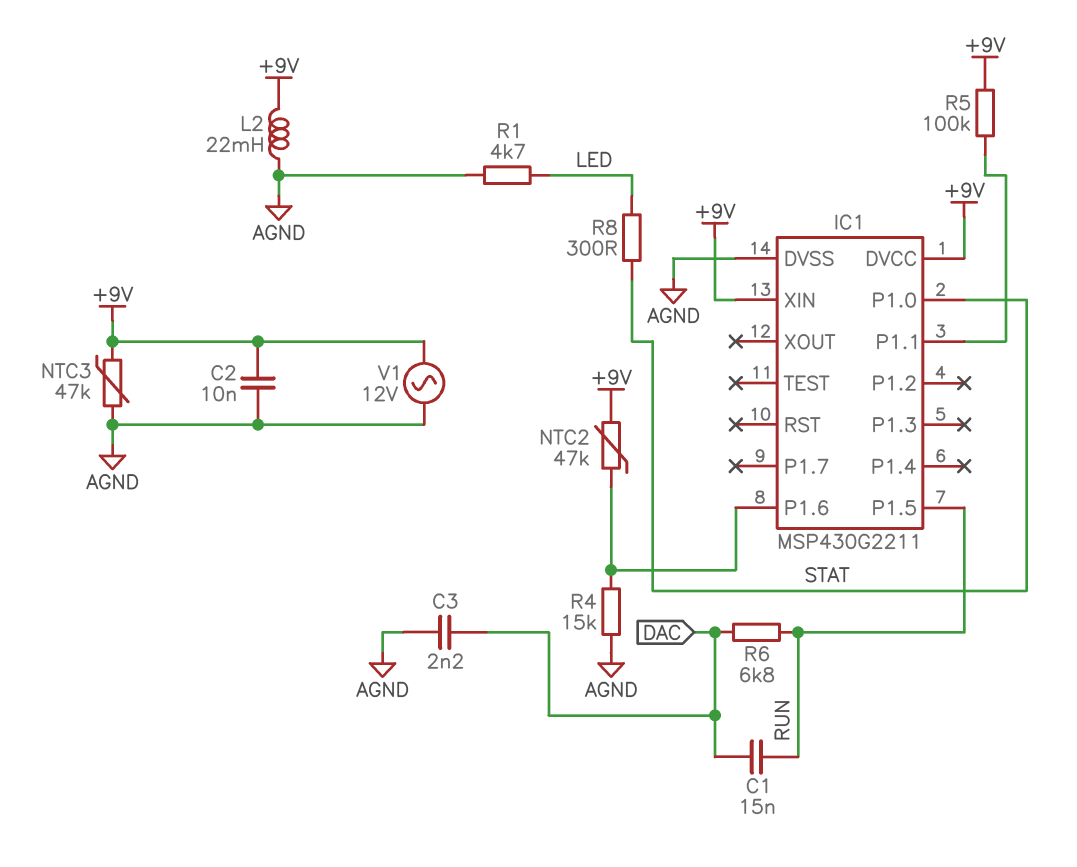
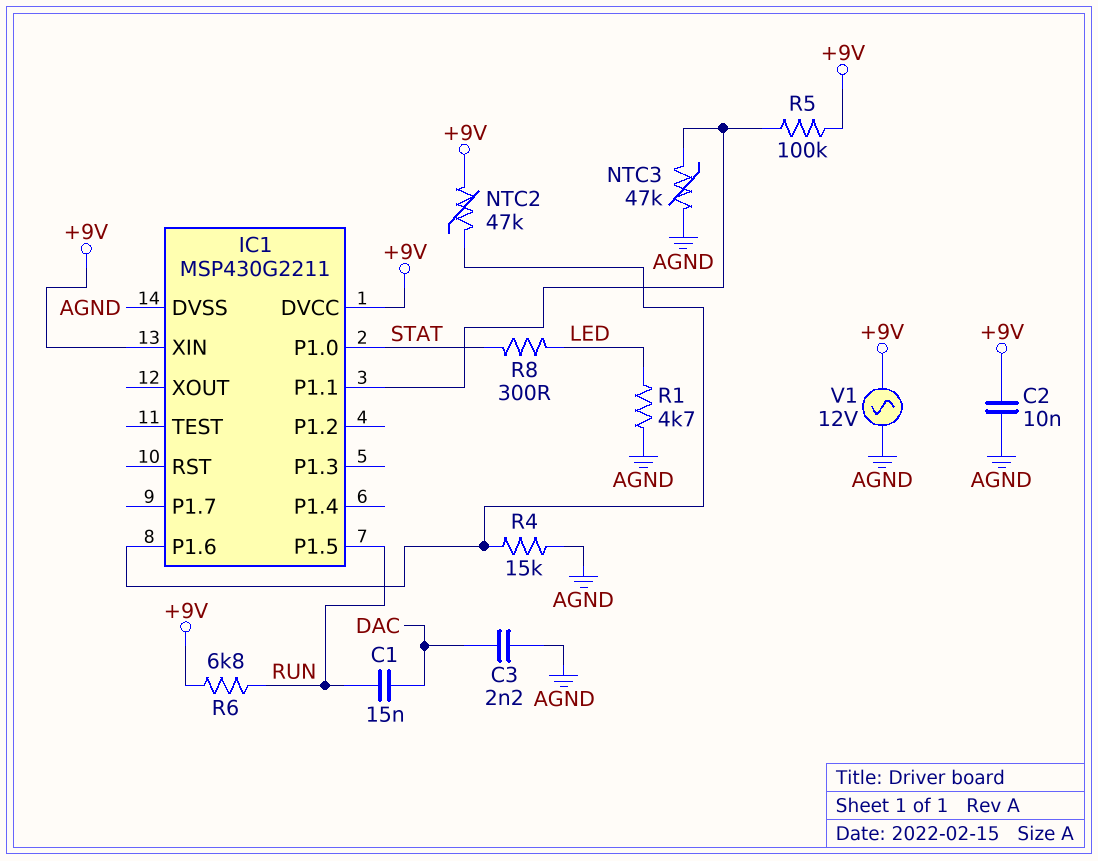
L2: 22mH (+9V, AGND) -> none
NTC3: 47k (+9V, AGND) -> 47k (AGND, IC1/P1.1)
R6: 6.8k (DAC, RUN) -> 6.8k (+9V, RUN)

